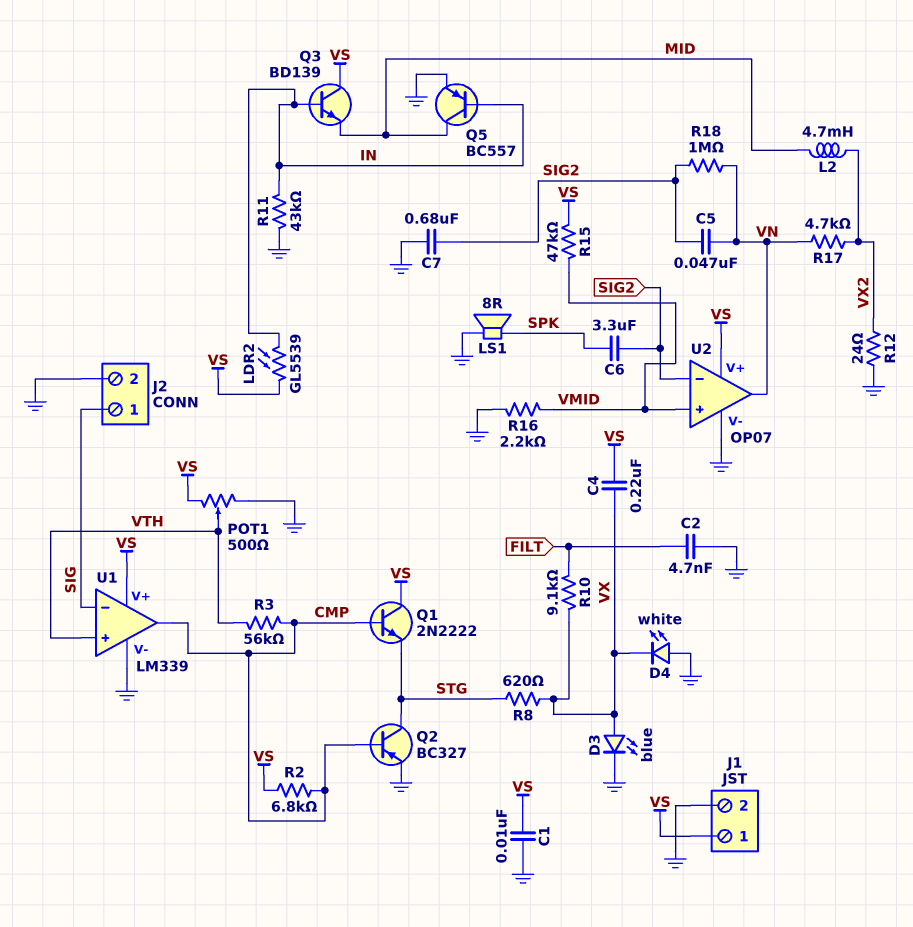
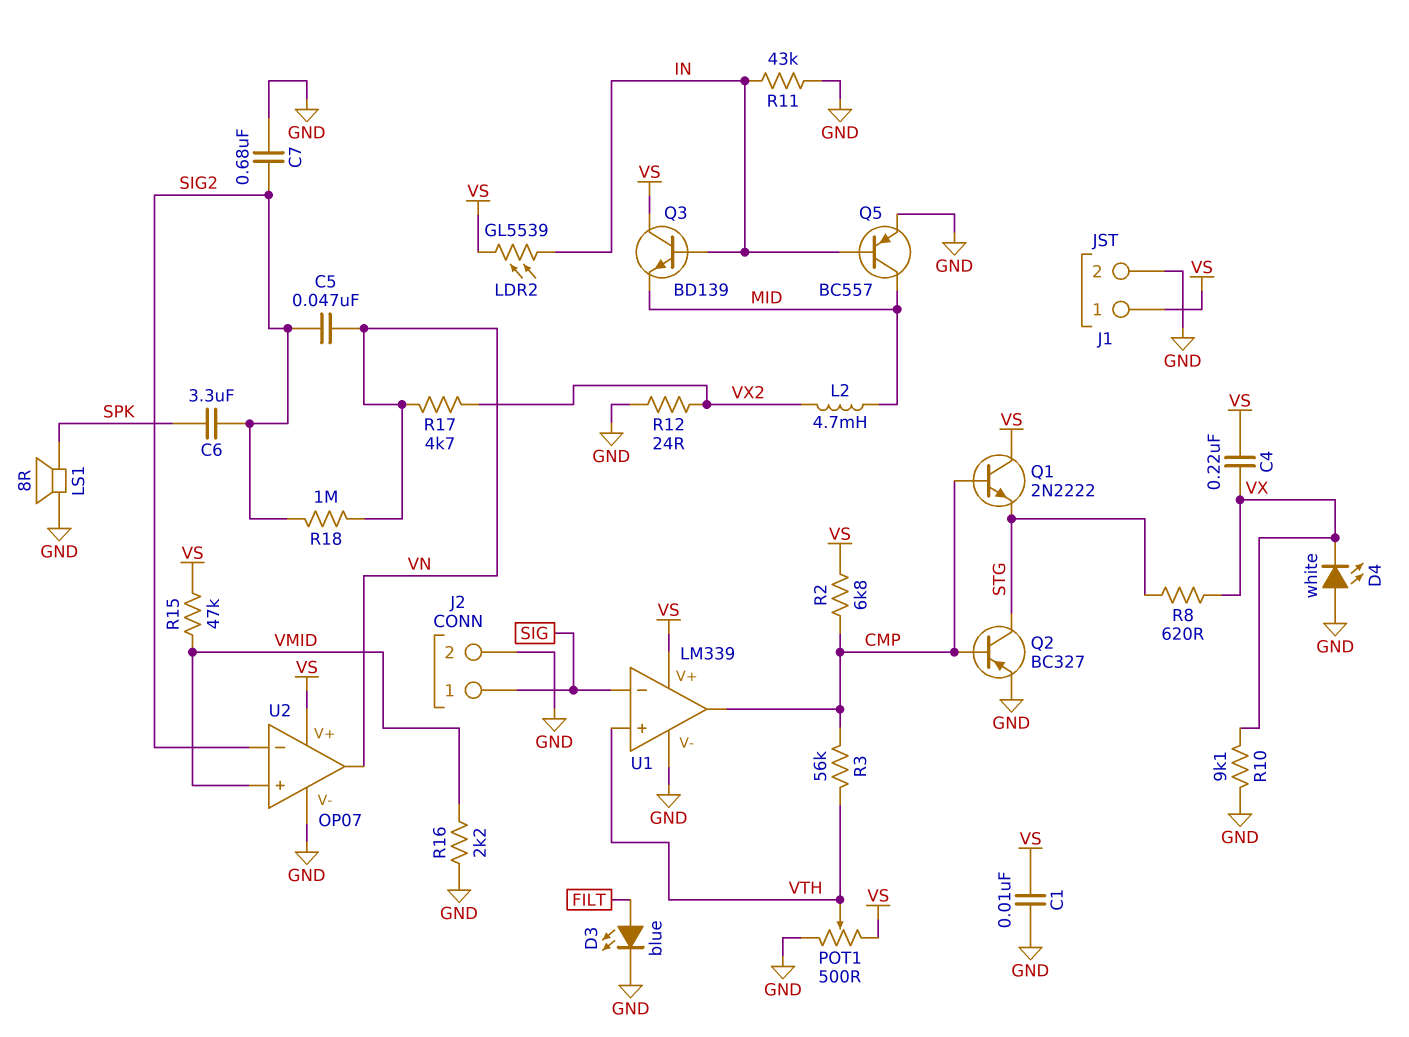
C2: 4.7nF (FILT, GND) -> none
D3: LED blue (A VX, K GND) -> LED blue (A FILT, K GND)
R10: 9.1k (FILT, VX) -> 9.1k (GND, VX)

